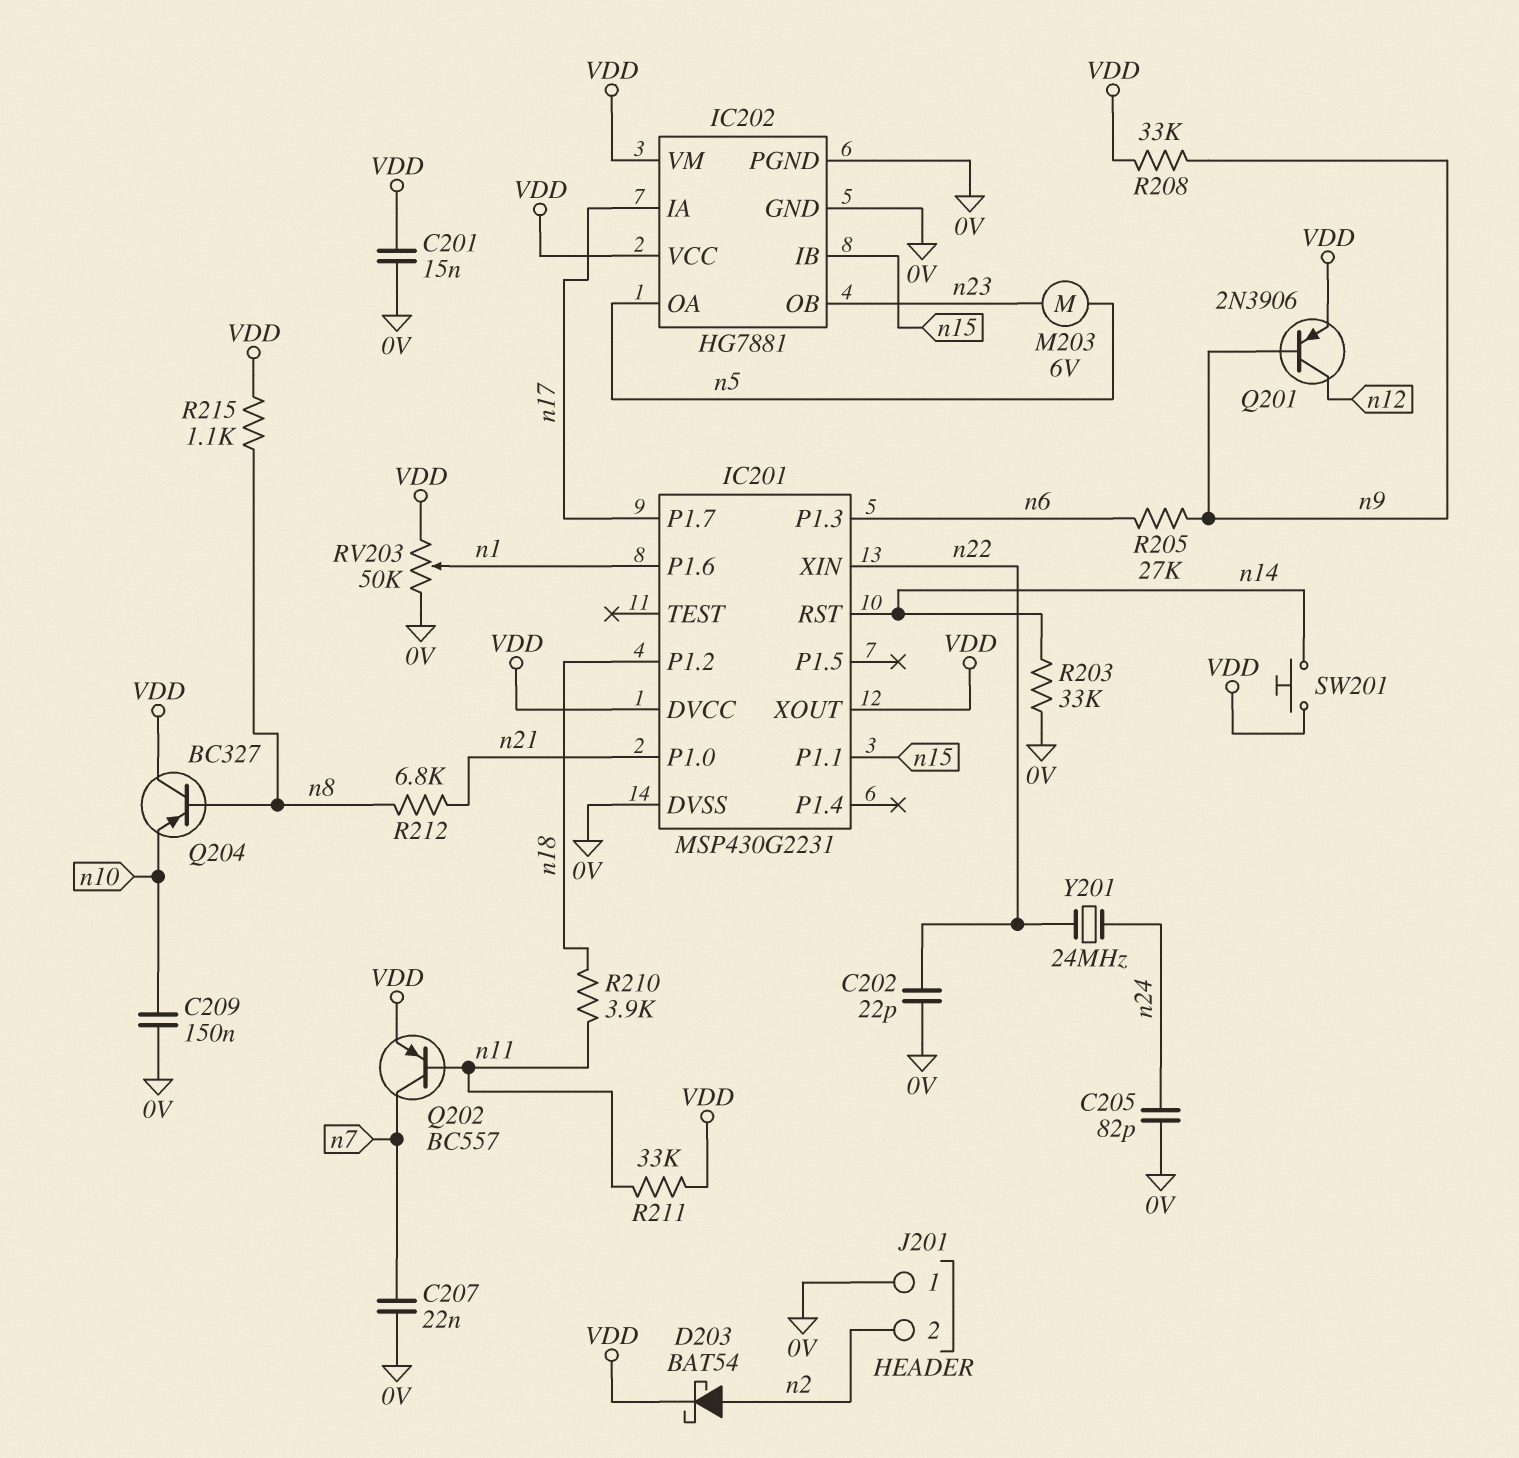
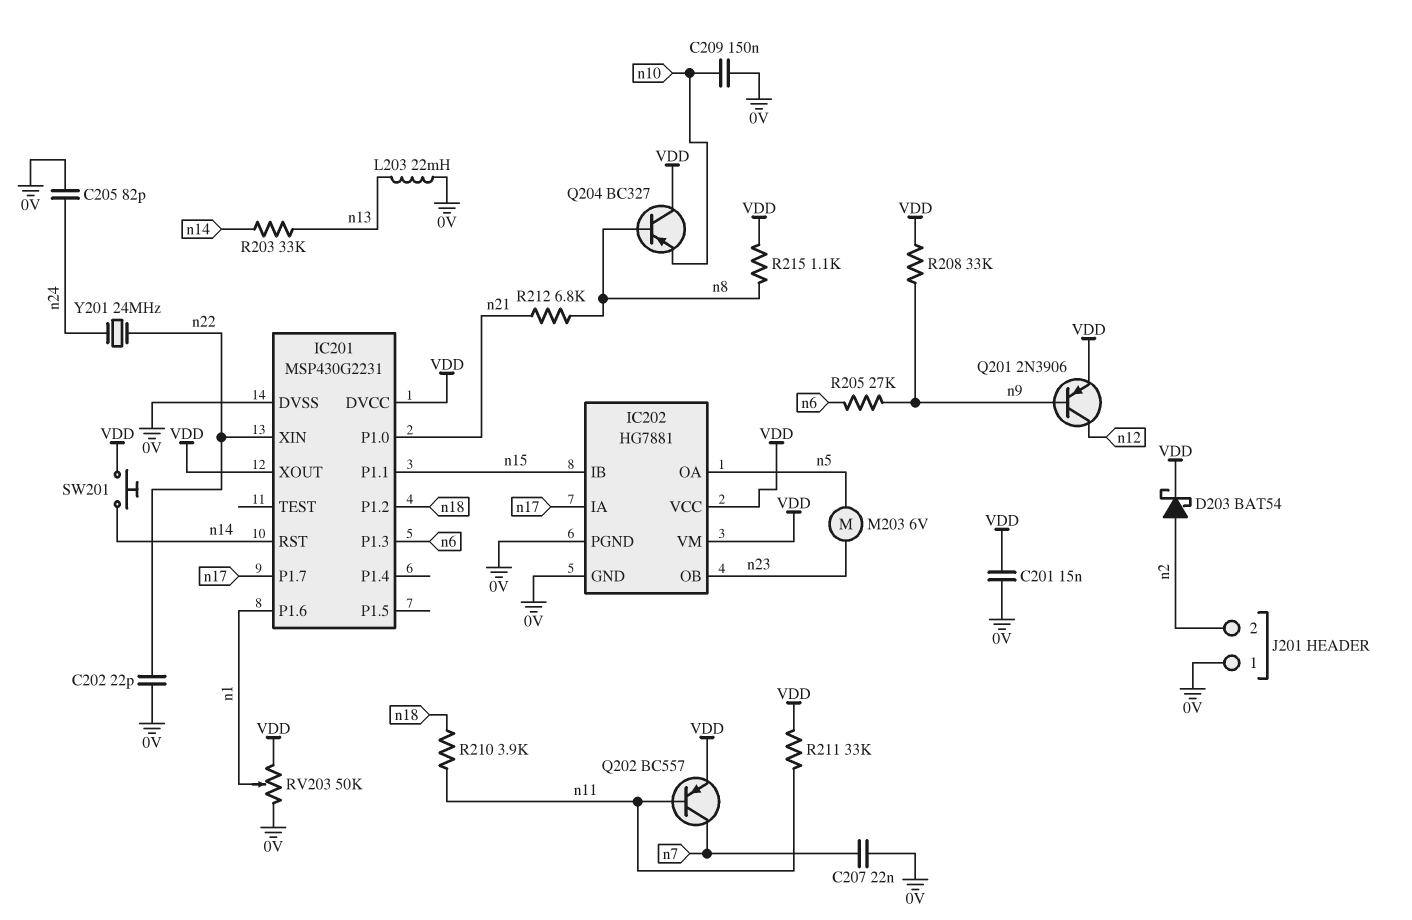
L203: none -> 22mH (0V, n13)
R203: 33k (0V, n14) -> 33k (n13, n14)

